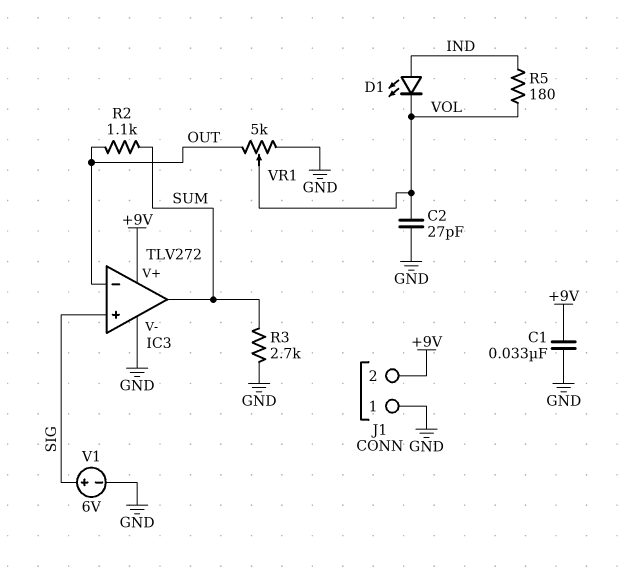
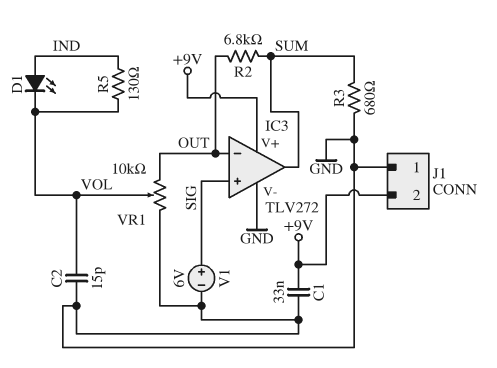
C2: 27pF (GND, VOL) -> 15pF (GND, VOL)
R2: 1.1k (OUT, SUM) -> 6.8k (OUT, SUM)
R3: 2.7k (GND, SUM) -> 680 (GND, SUM)
R5: 180 (IND, VOL) -> 130 (IND, VOL)
VR1: 5k (GND, OUT, wiper VOL) -> 10k (GND, OUT, wiper VOL)

